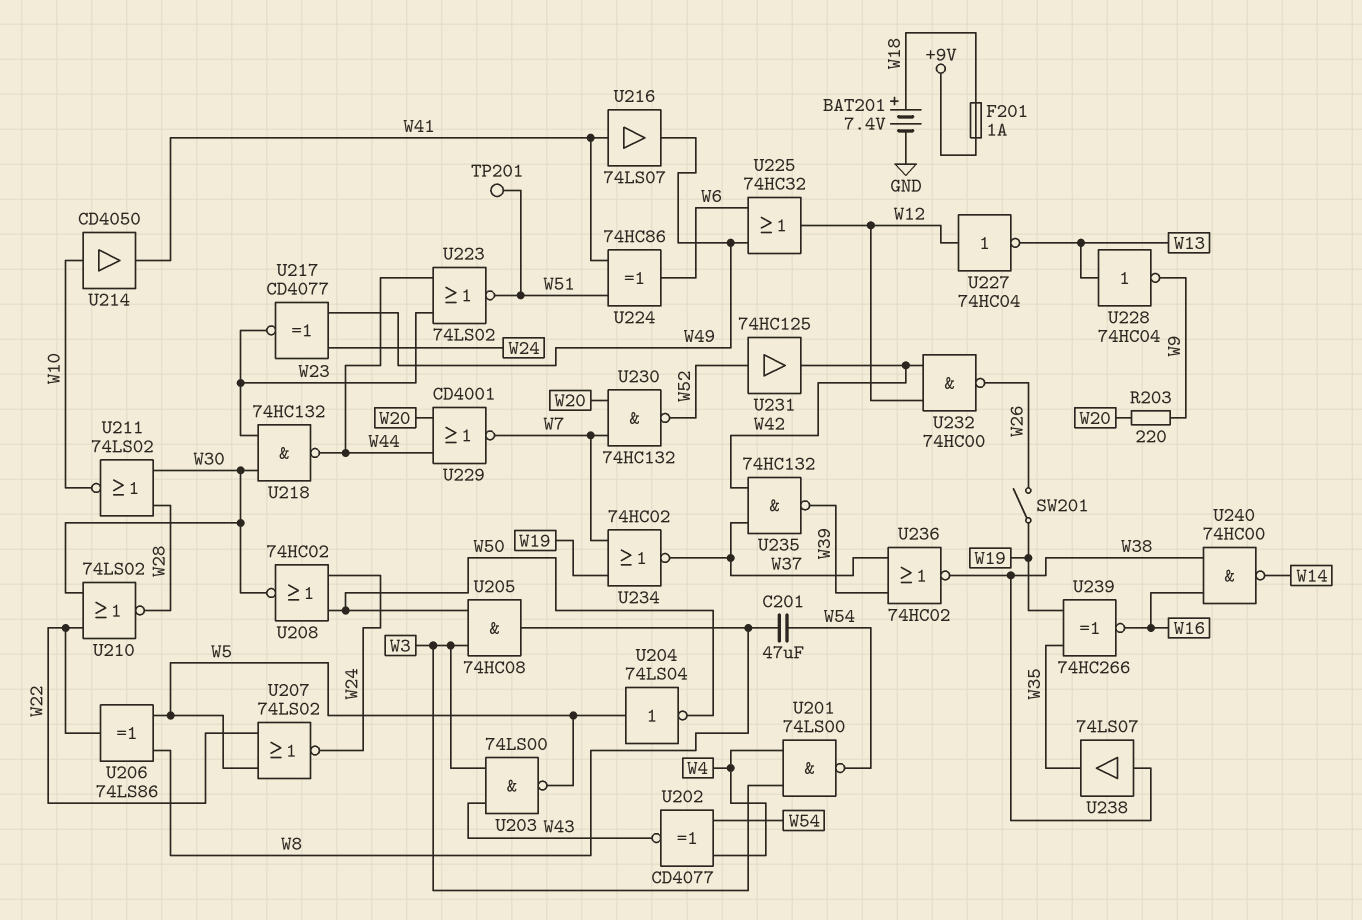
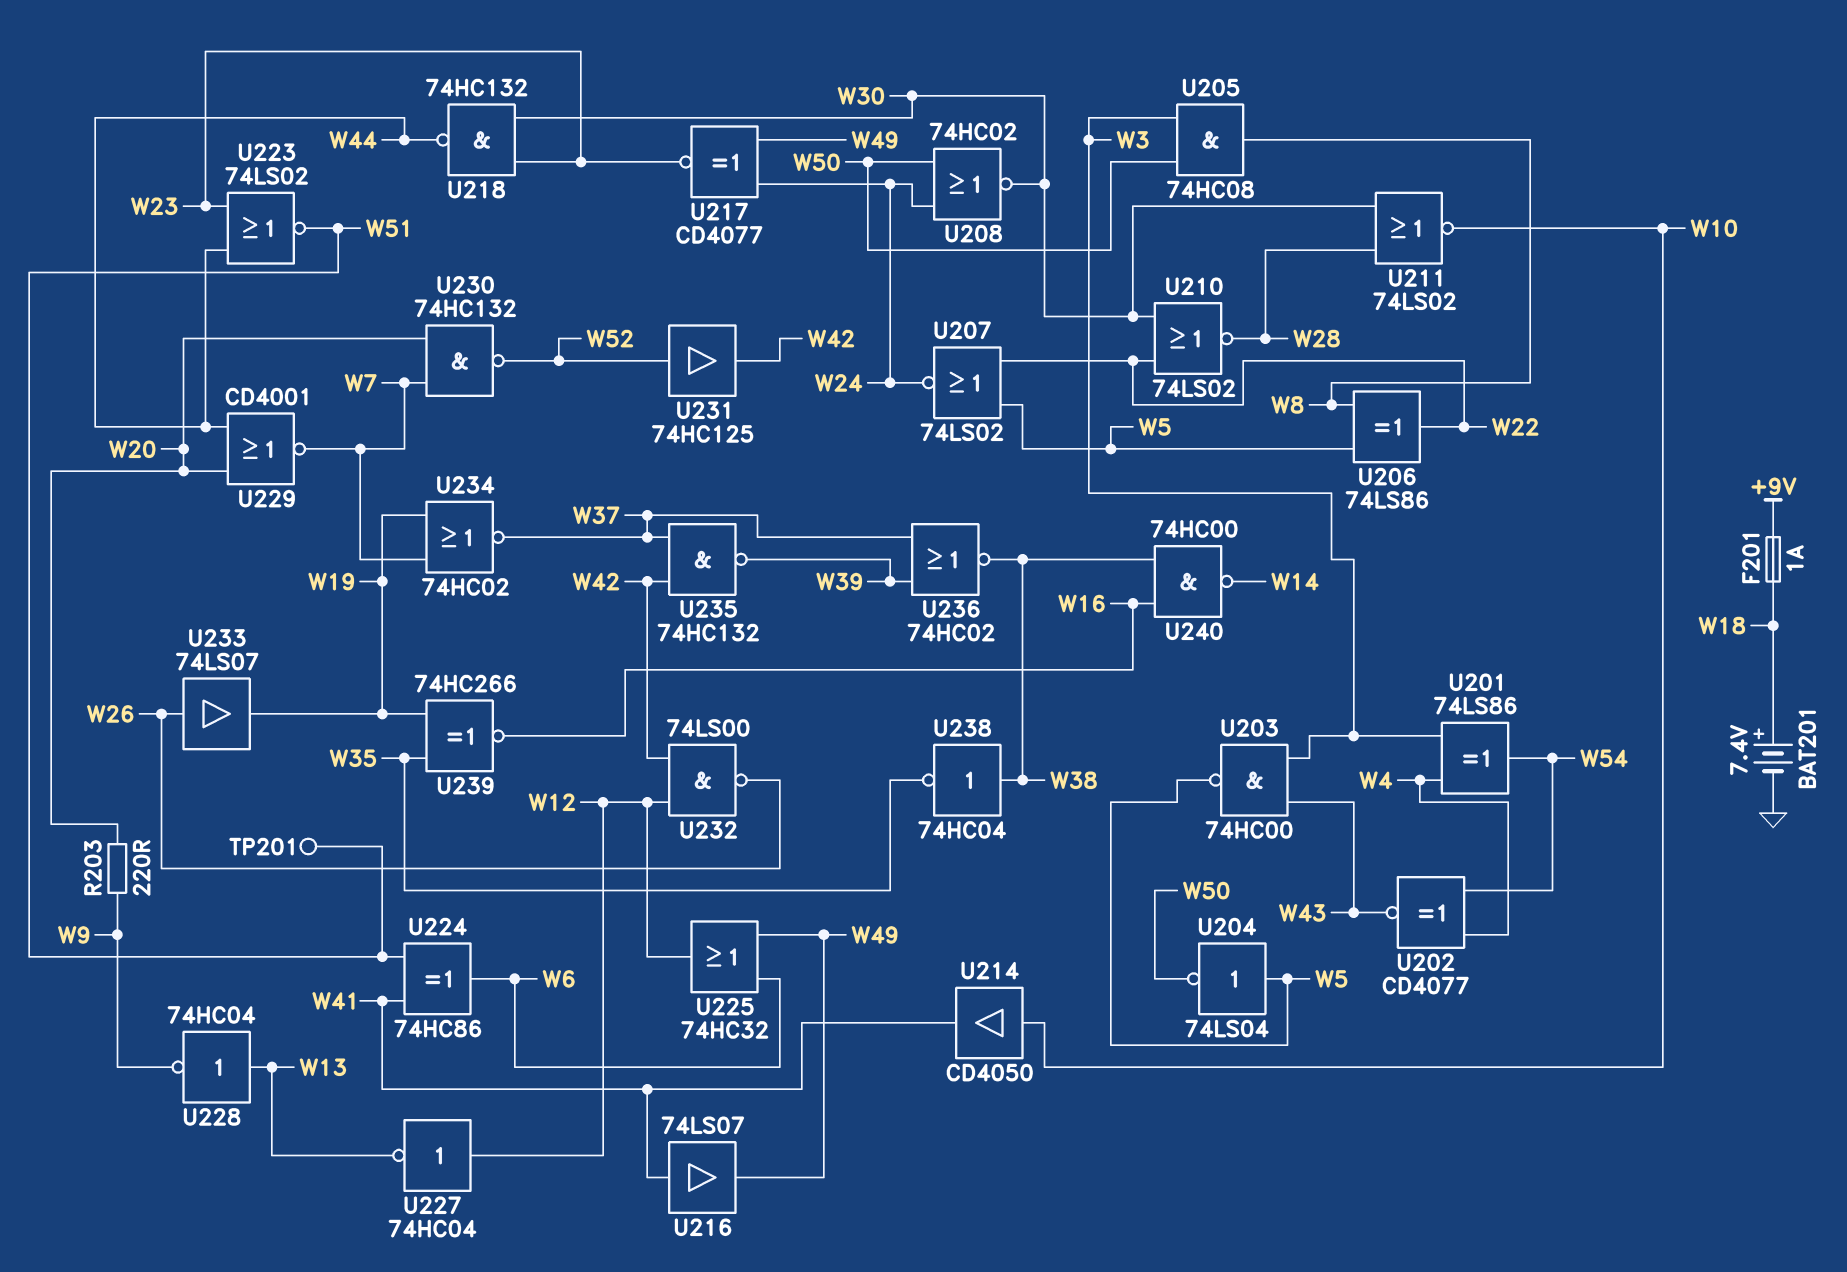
C201: 47uF (W8, W54) -> none
SW201: switch (W19, W26) -> none
U201: NAND 74LS00 (in W3, in W4, out W54) -> XOR 74LS86 (in W3, in W4, out W54)
U203: NAND 74LS00 (in W3, in W43, out W5) -> NAND 74HC00 (in W3, in W43, out W5)
U232: NAND 74HC00 (in W12, in W42, out W26) -> NAND 74LS00 (in W12, in W42, out W26)
U233: none -> buffer 74LS07 (in W26, out W19)
U238: buffer 74LS07 (in W38, out W35) -> NOT 74HC04 (in W38, out W35)

